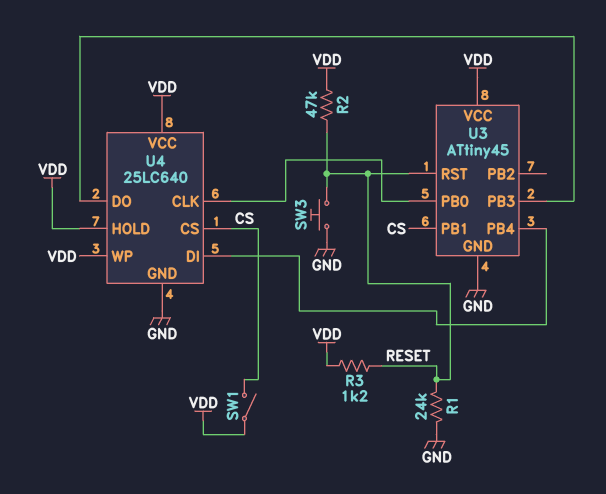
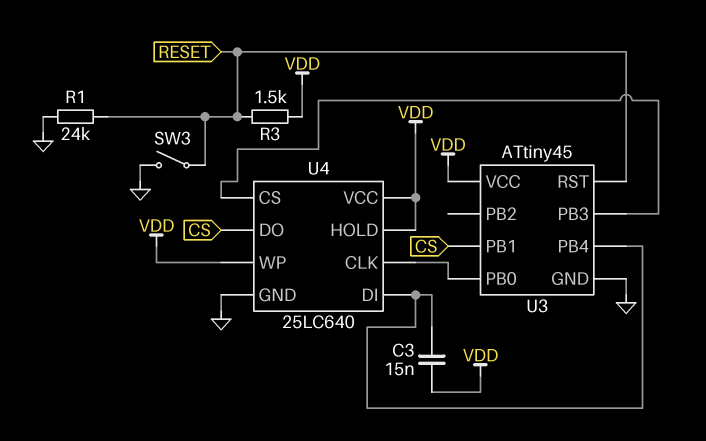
C3: none -> 15nF (U3/PB4, VDD)
R2: 47k (RESET, VDD) -> none
R3: 1.2k (RESET, VDD) -> 1.5k (RESET, VDD)
SW1: switch (CS, VDD) -> none
SW3: button (GND, RESET) -> switch (GND, RESET)
U4 pin CS: CS -> U3/PB3
U4 pin DO: U3/PB3 -> CS

